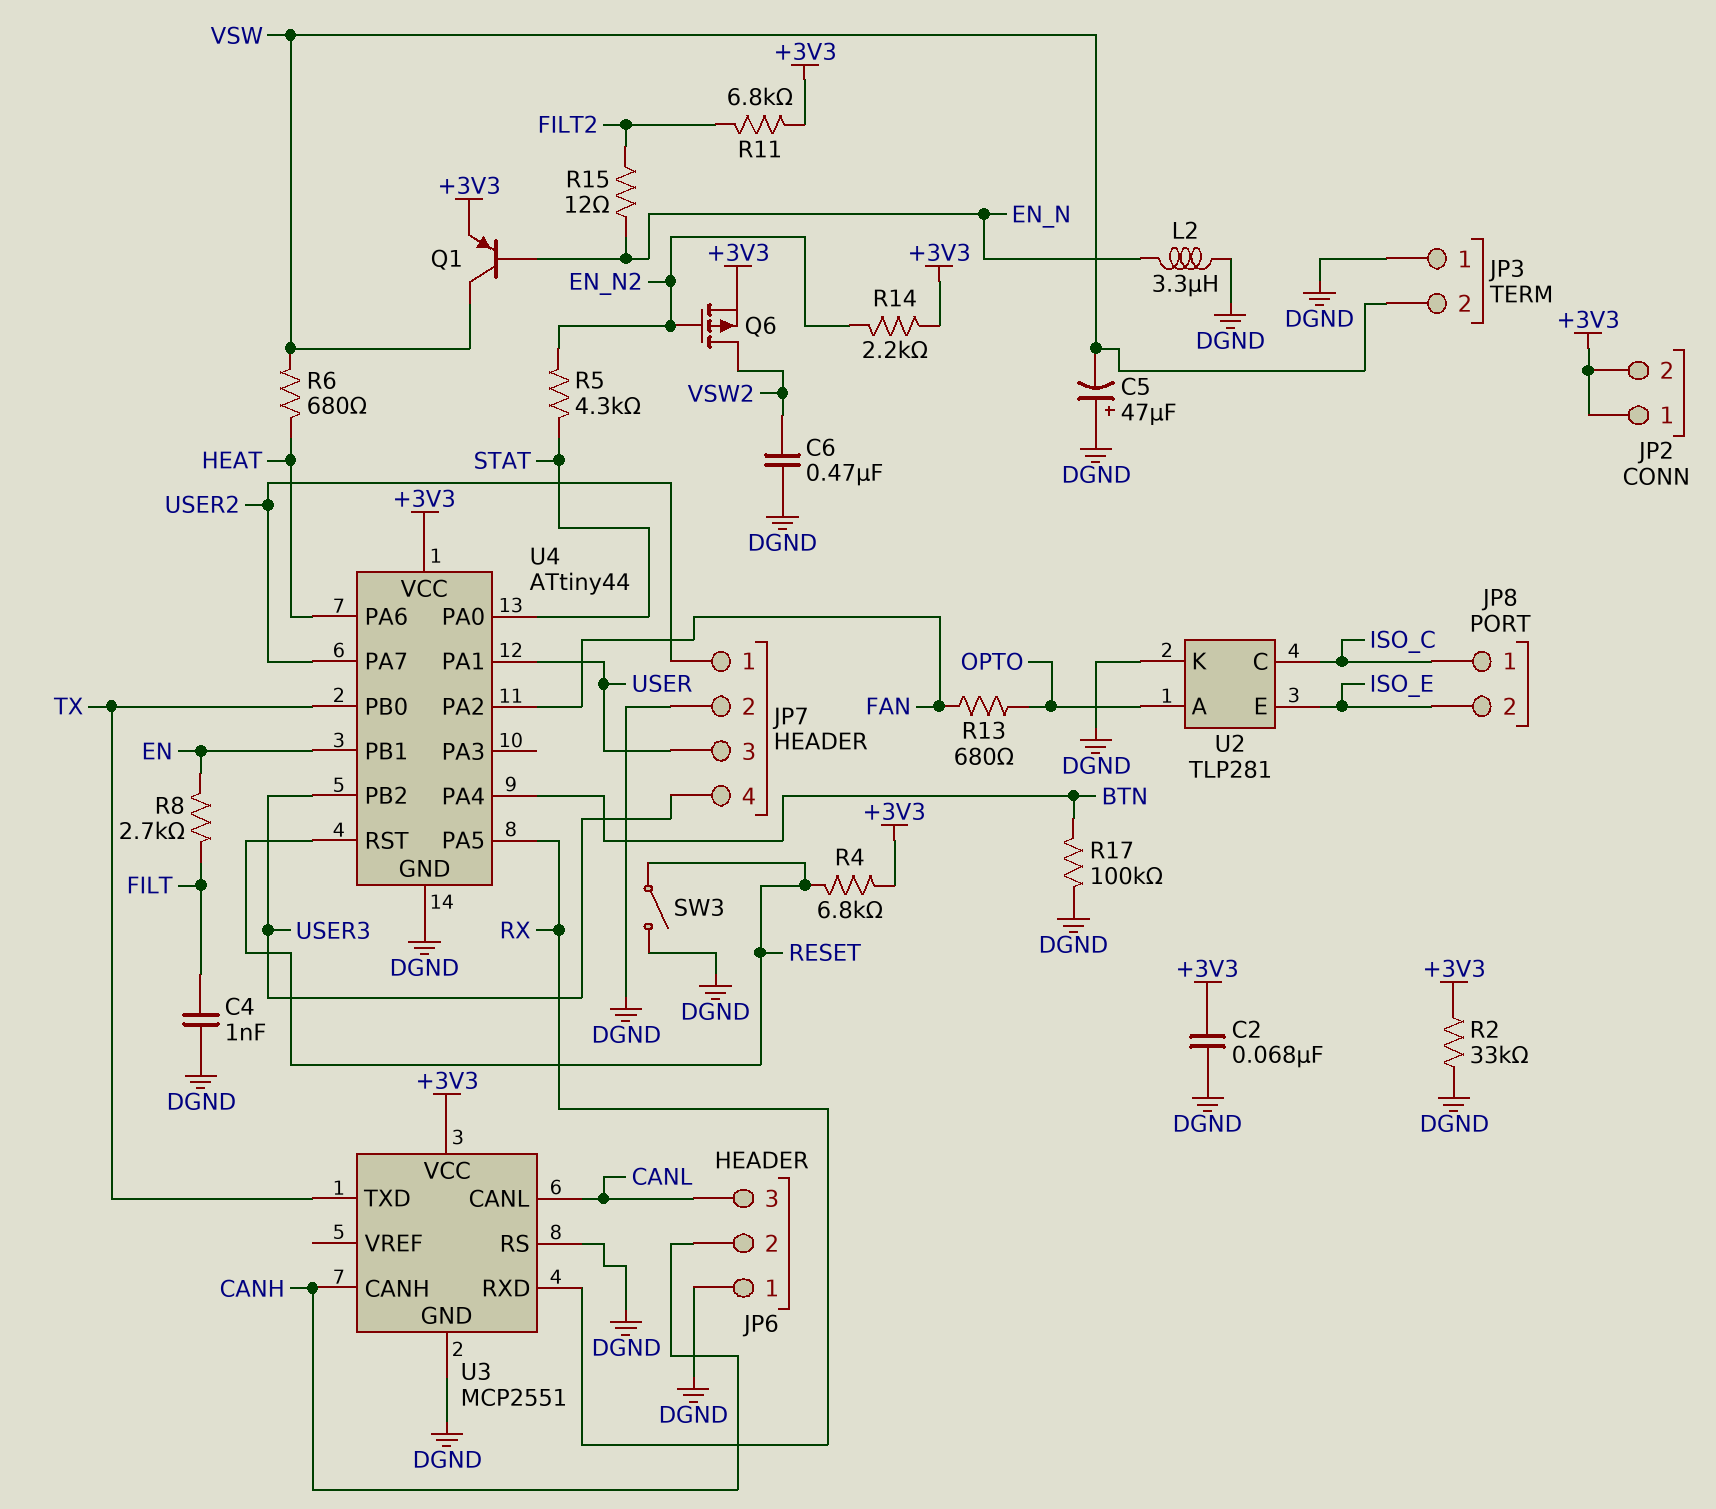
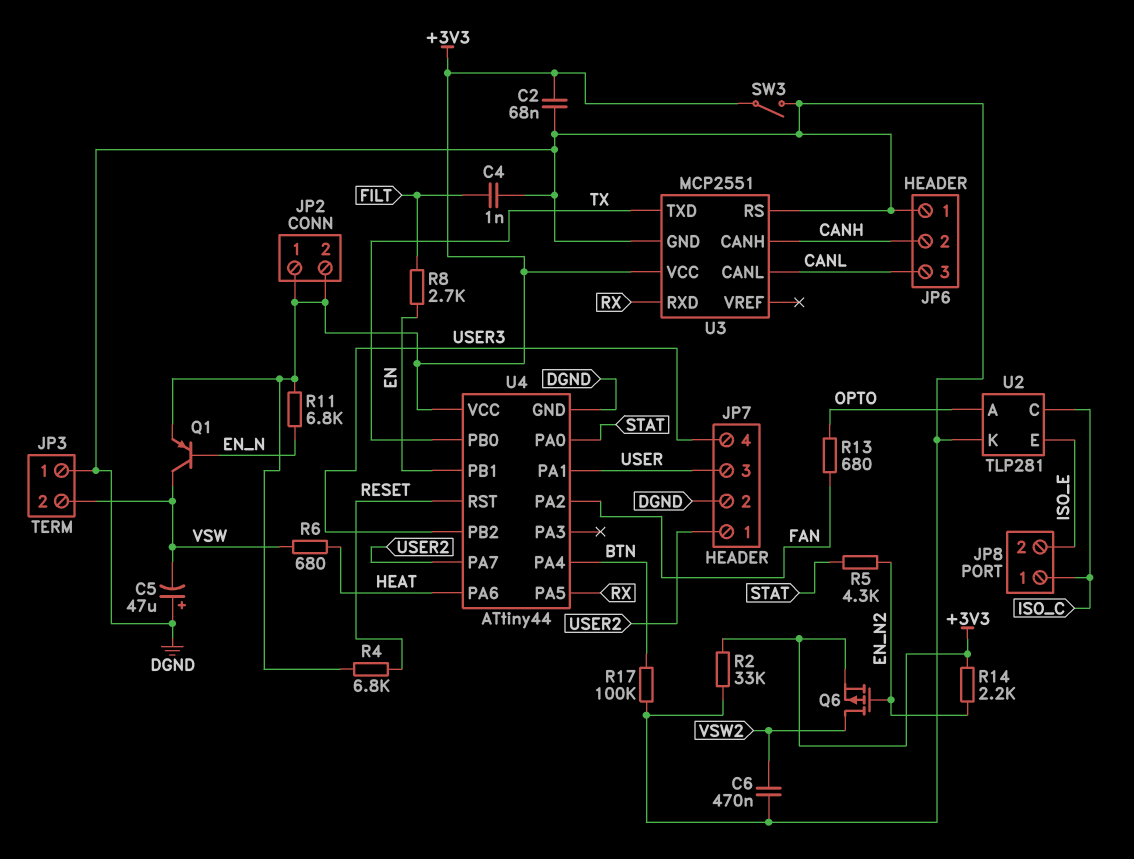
L2: 3.3uH (DGND, EN_N) -> none
R11: 6.8k (+3V3, FILT2) -> 6.8k (+3V3, EN_N)
R15: 12 (EN_N, FILT2) -> none
SW3: switch (DGND, RESET) -> switch (+3V3, DGND)

